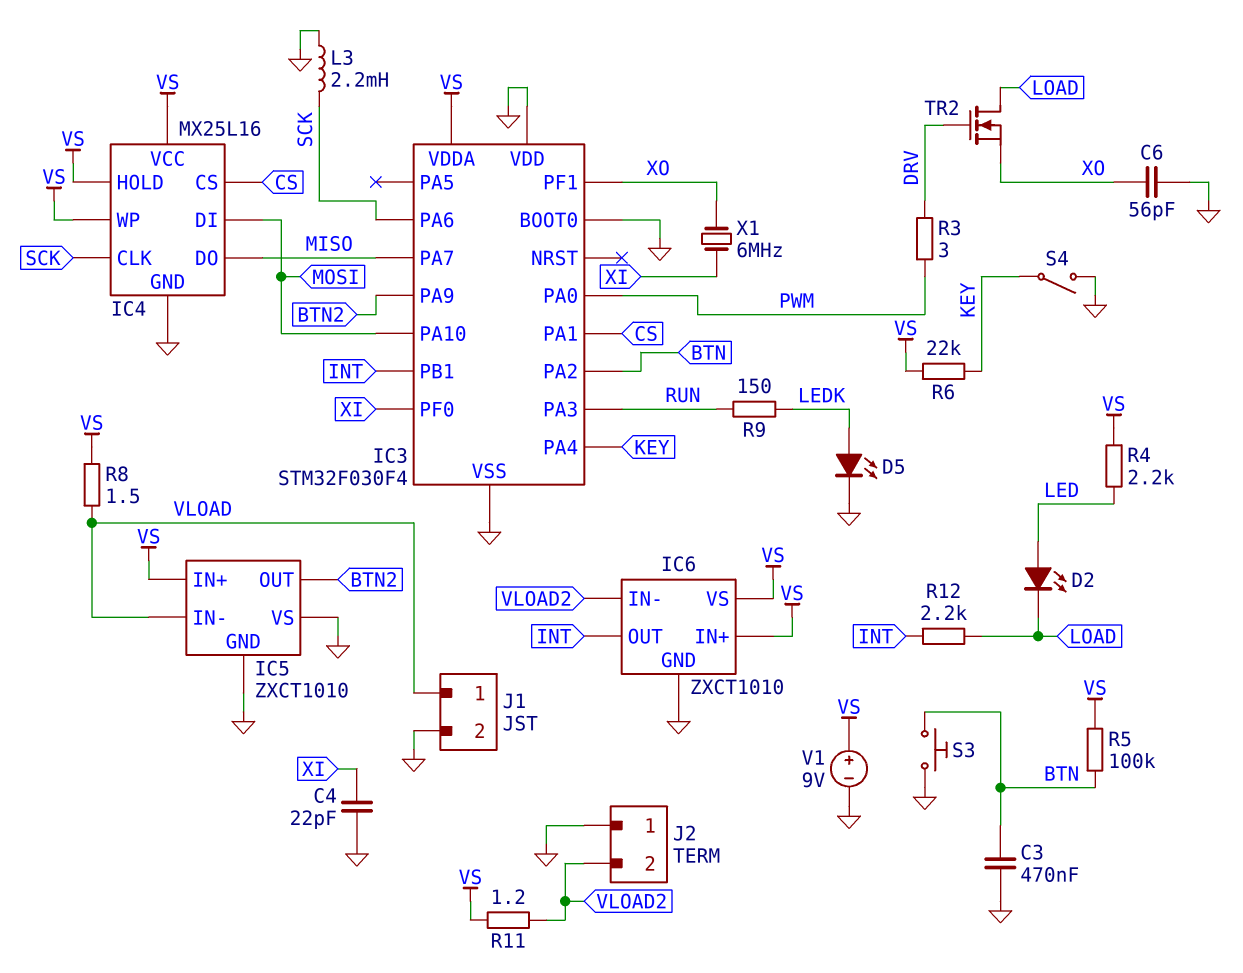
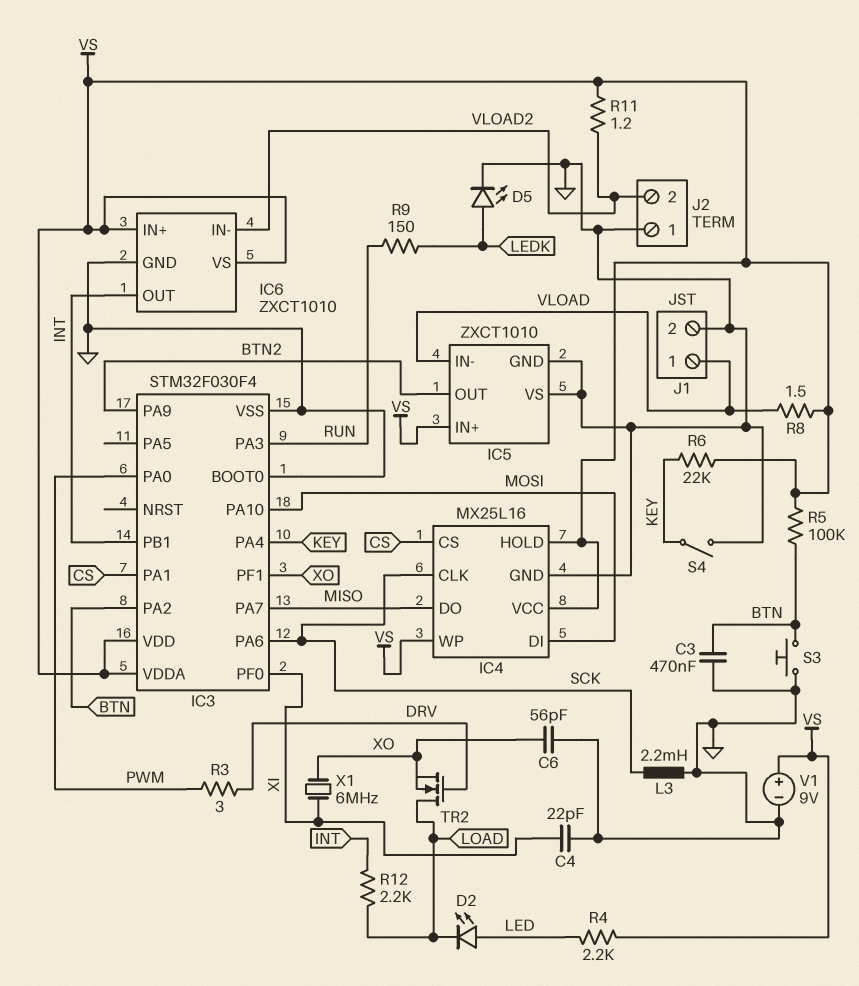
IC3 pin VDD: GND -> VS

